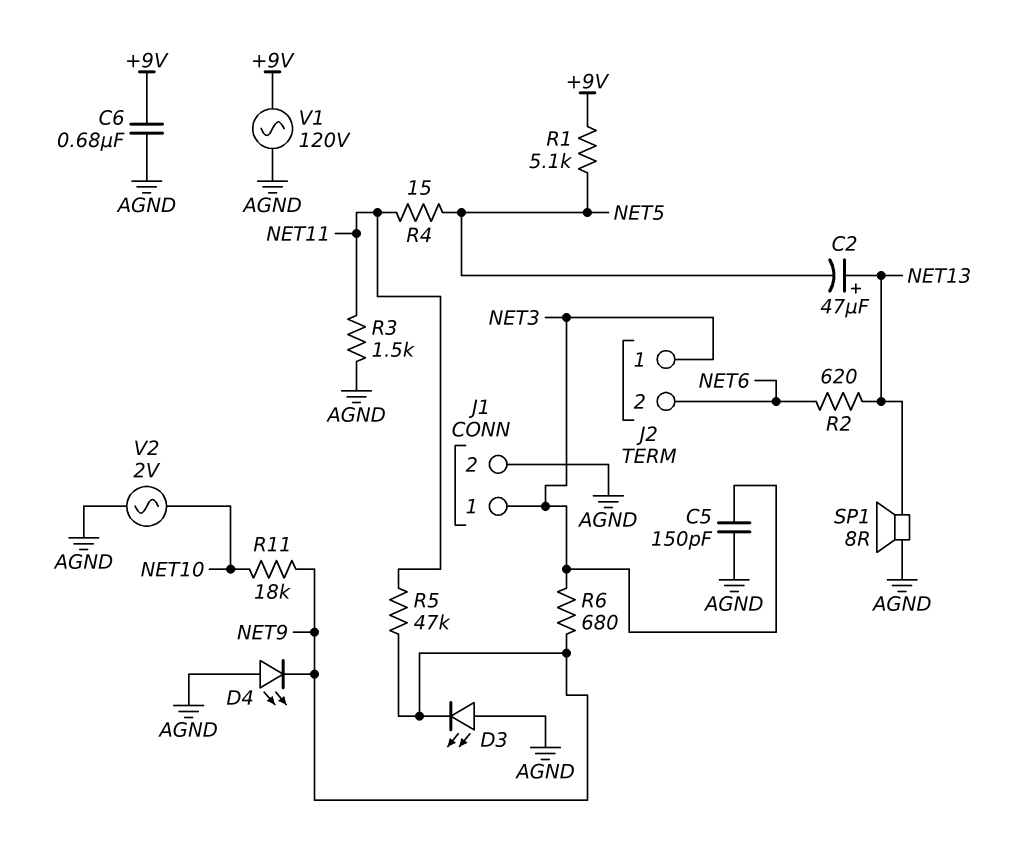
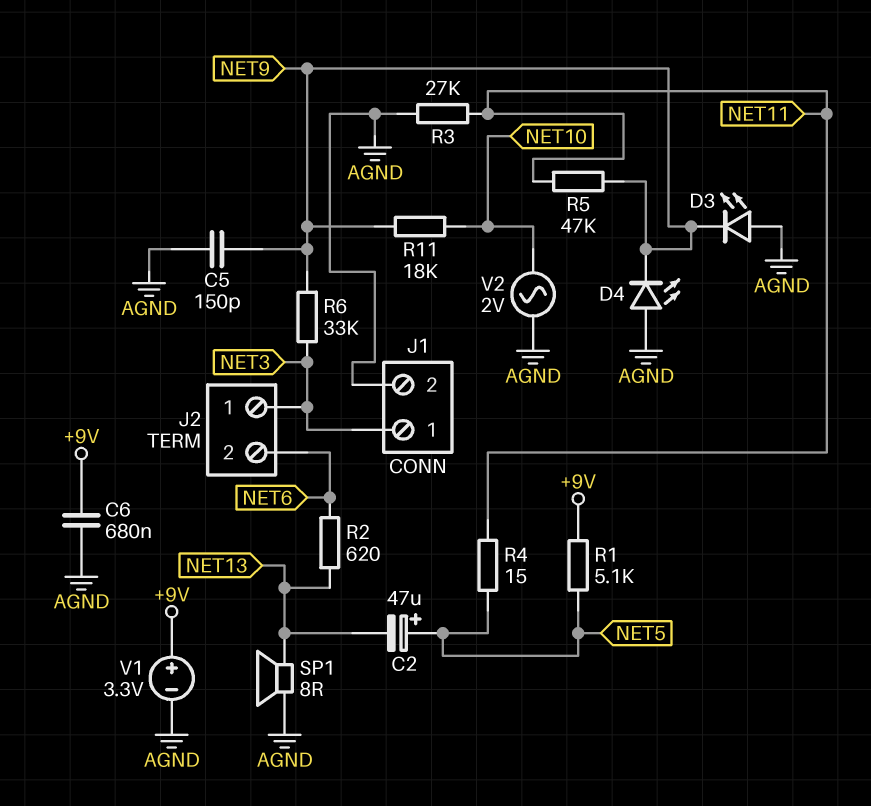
C2: 47uF (plus NET13, minus NET5) -> 47uF (plus NET5, minus NET13)
C5: 150pF (AGND, NET3) -> 150pF (AGND, NET9)
R3: 1.5k (AGND, NET11) -> 27k (AGND, NET11)
R6: 680 (NET3, NET9) -> 33k (NET3, NET9)
V1: AC 120V (+9V, AGND) -> 3.3V (plus +9V, minus AGND)

